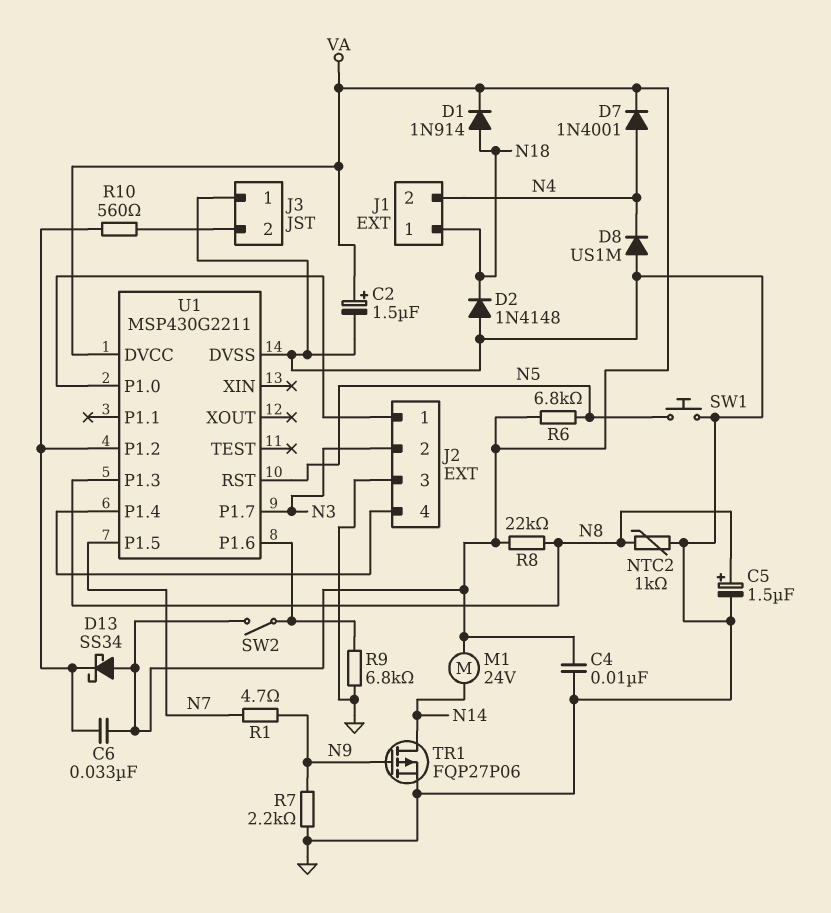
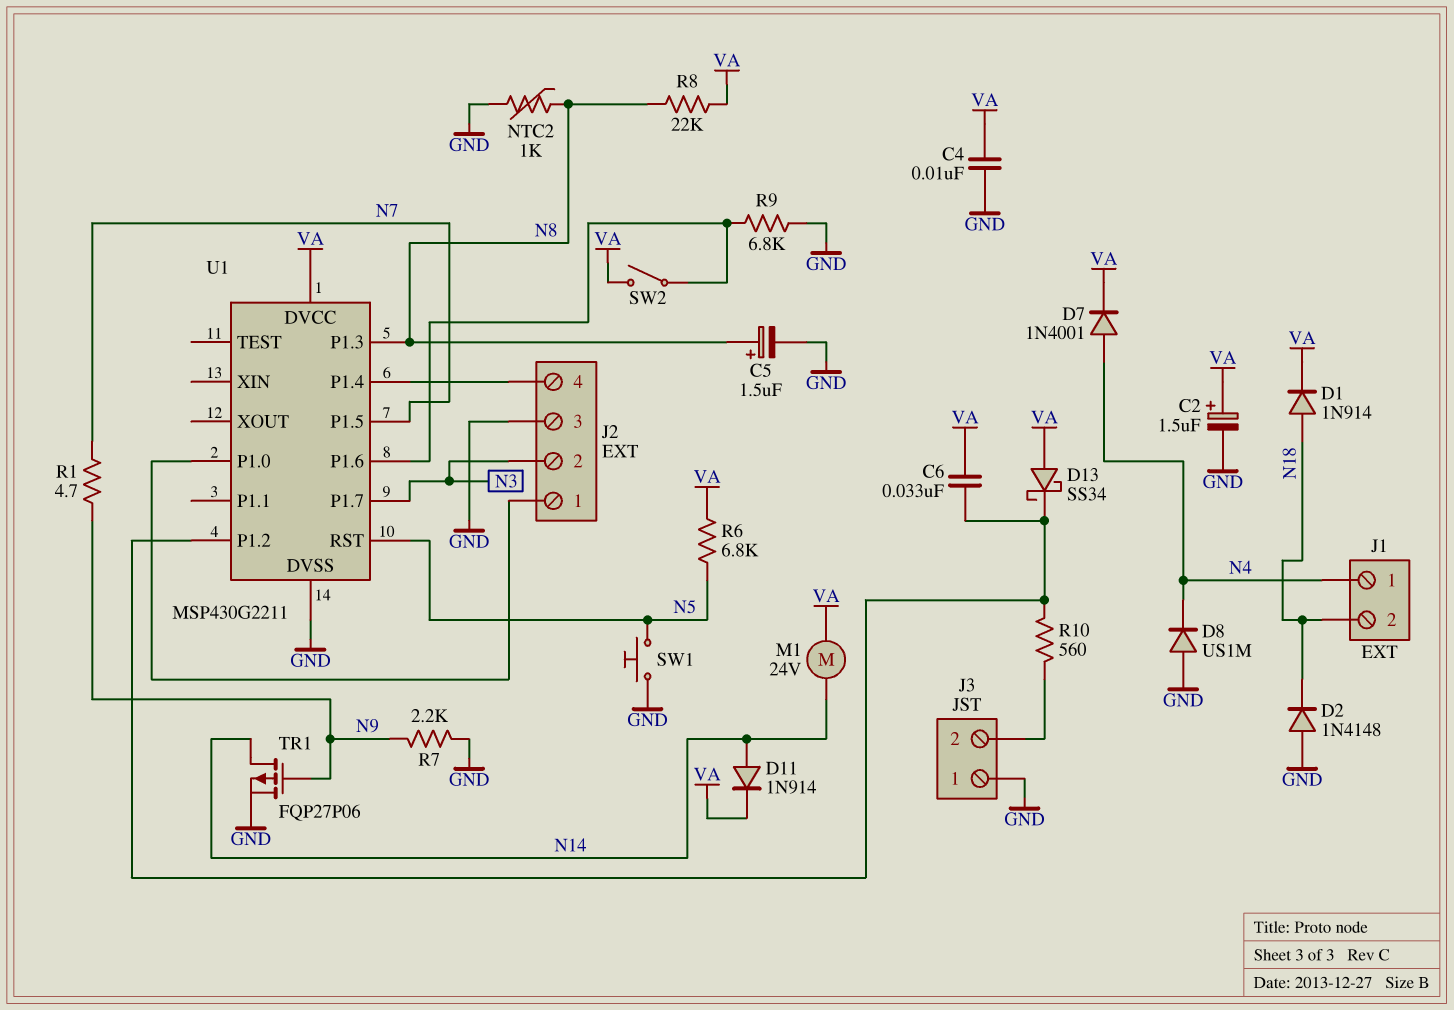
D11: none -> diode 1N914 (A N14, K VA)
J1 pin 1: N18 -> N4
J1 pin 2: N4 -> N18

